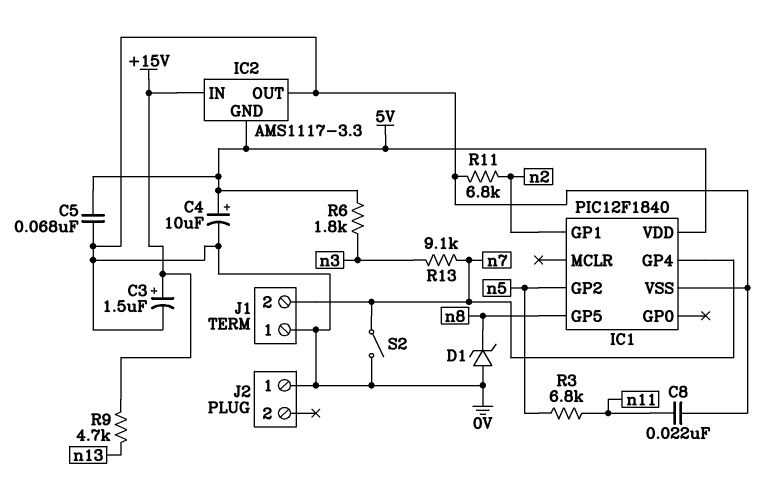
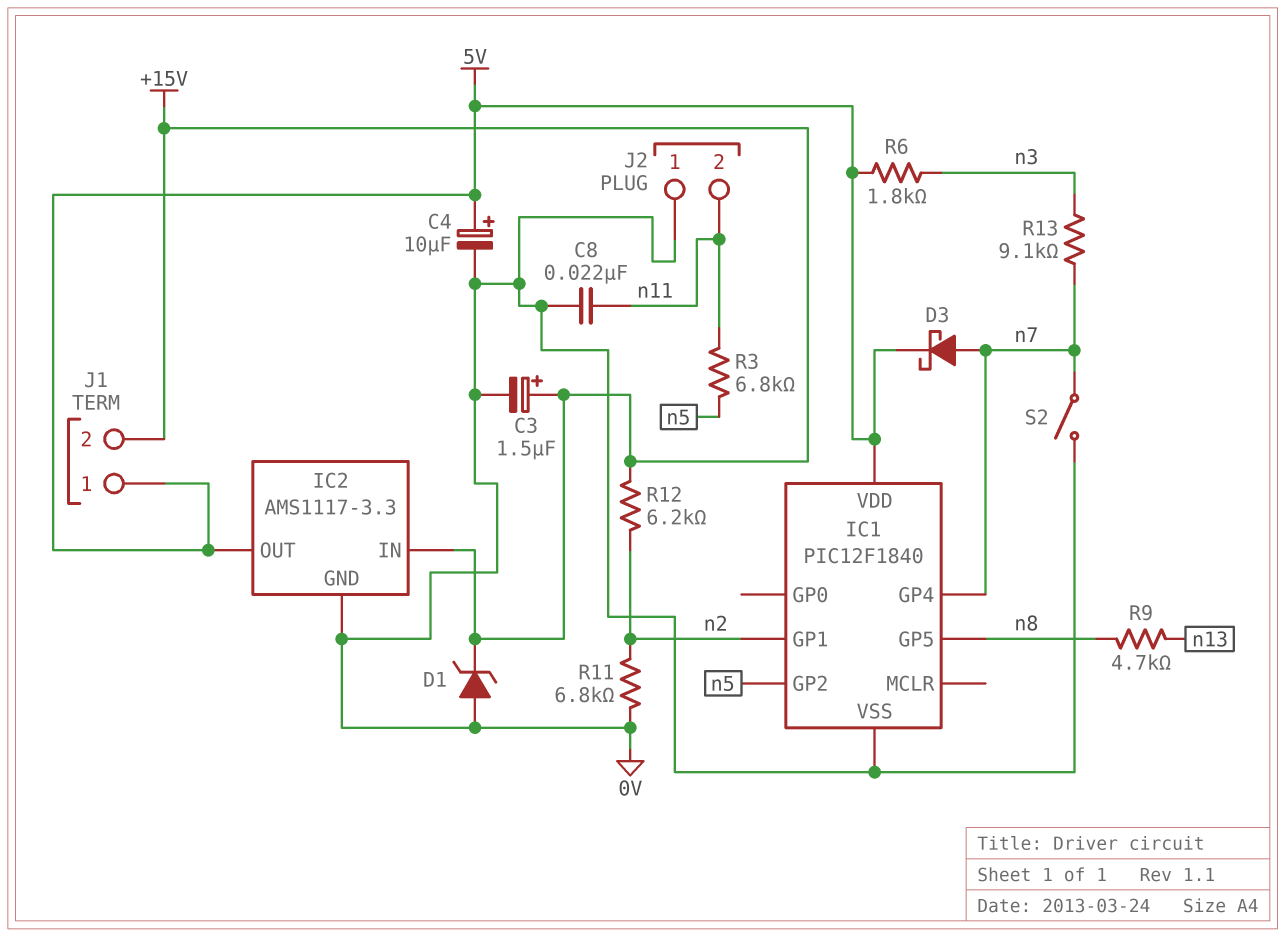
C5: 68nF (0V, 5V) -> none
D1: zener (A 0V, K n8) -> zener (A 0V, K +15V)
D3: none -> schottky (A n7, K 5V)
IC2 pin GND: 5V -> 0V
IC2 pin OUT: 0V -> 5V
J1 pin 1: 0V -> 5V
J1 pin 2: n7 -> +15V
J2 pin 2: none -> n11
R9: 4.7k (+15V, n13) -> 4.7k (n8, n13)
R12: none -> 6.2k (+15V, n2)

